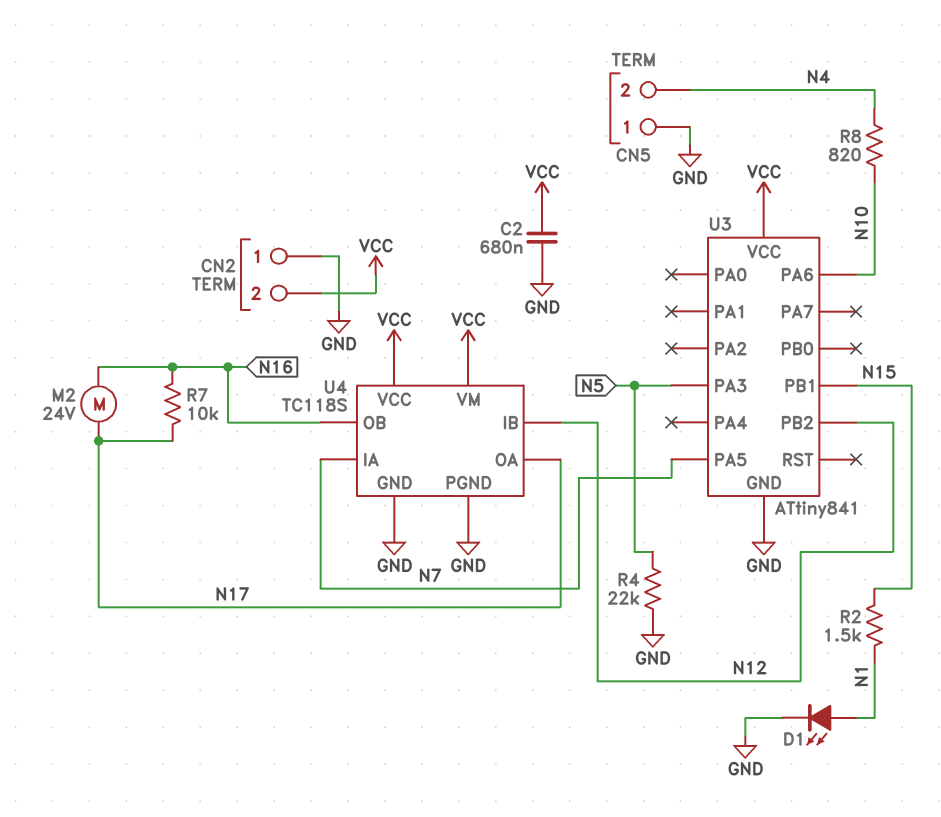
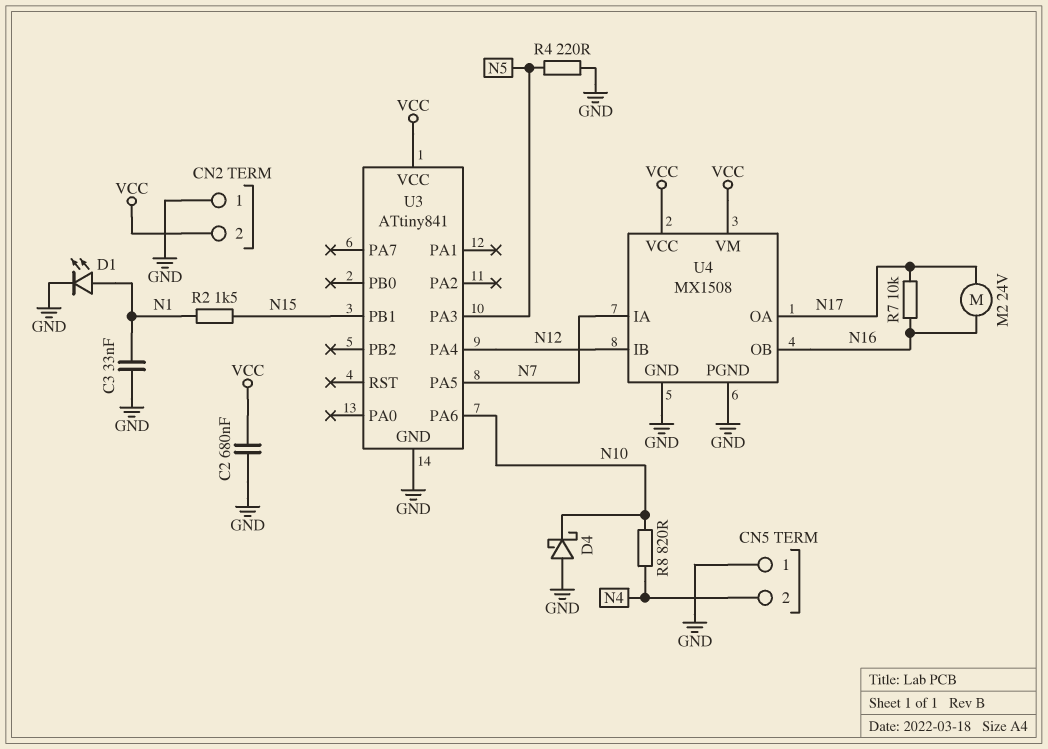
C3: none -> 33nF (GND, N1)
D4: none -> schottky (A GND, K N10)
R4: 22k (GND, N5) -> 220 (GND, N5)
U3 pin PA4: none -> N12
U3 pin PB2: N12 -> none
U4: TC118S -> MX1508

